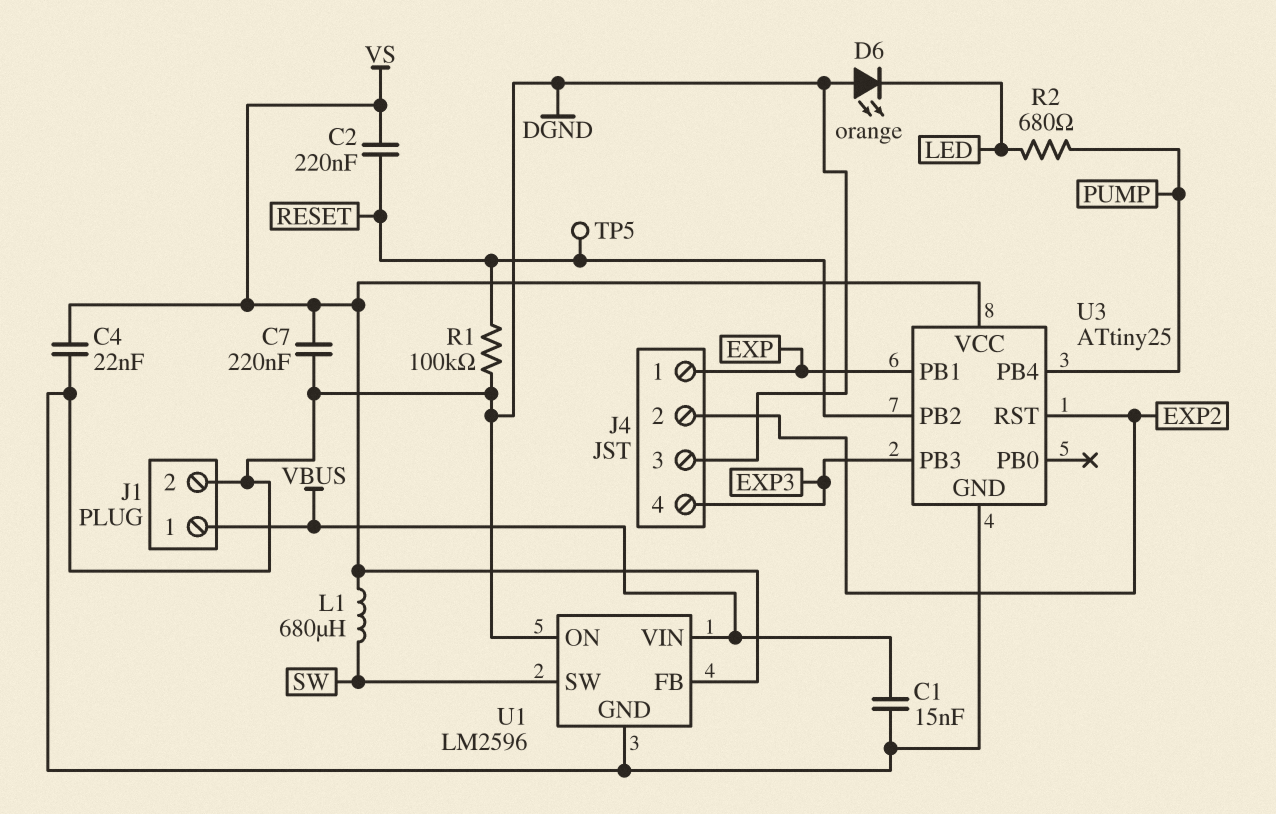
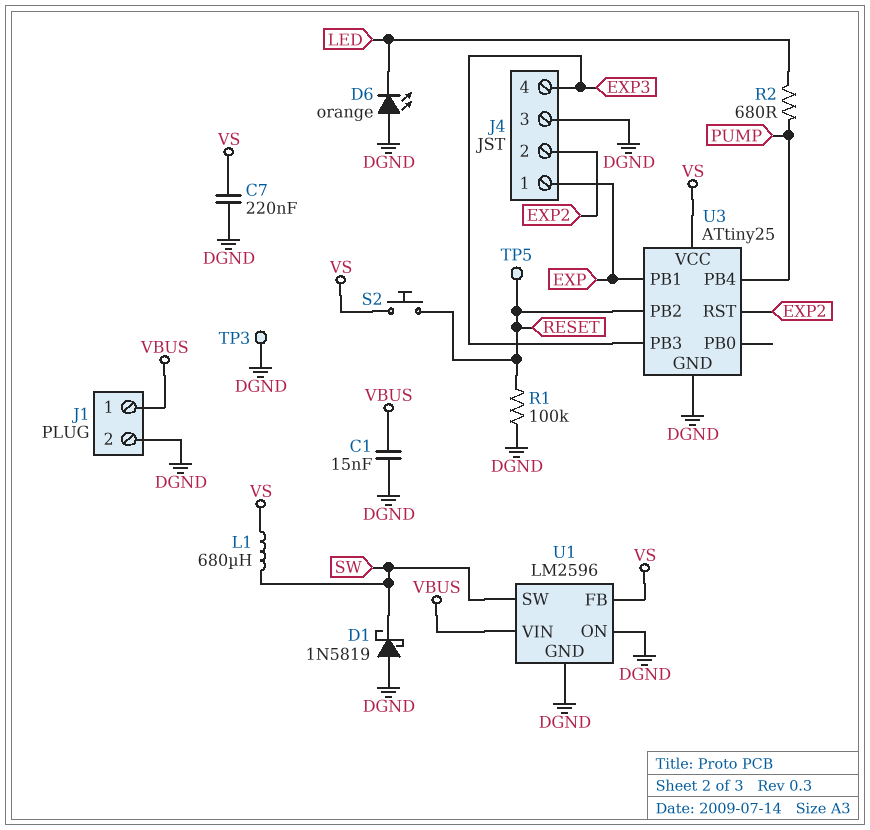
C2: 220nF (RESET, VS) -> none
C4: 22nF (DGND, VS) -> none
D1: none -> schottky 1N5819 (A DGND, K SW)
S2: none -> button (RESET, VS)
TP3: none -> test point (DGND)

